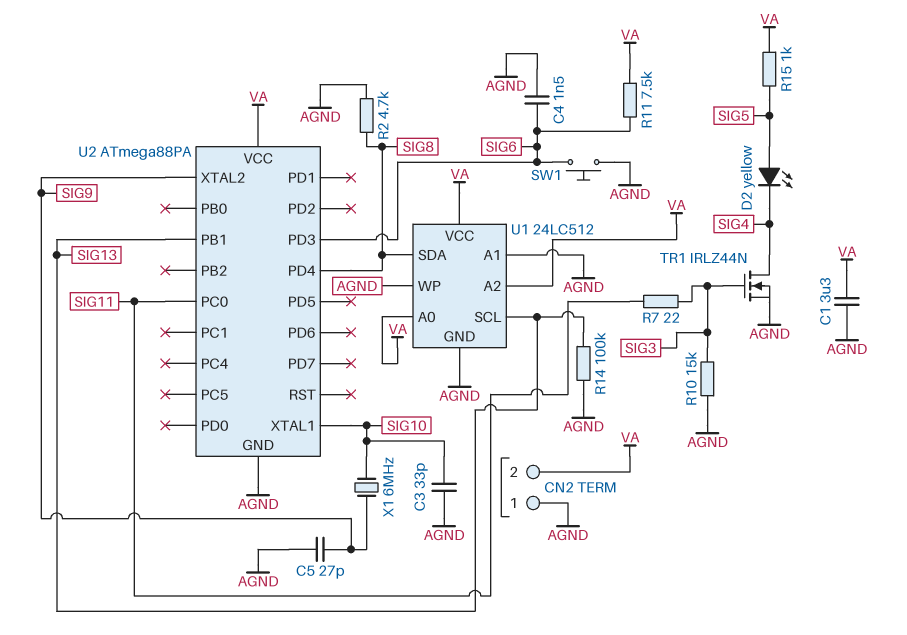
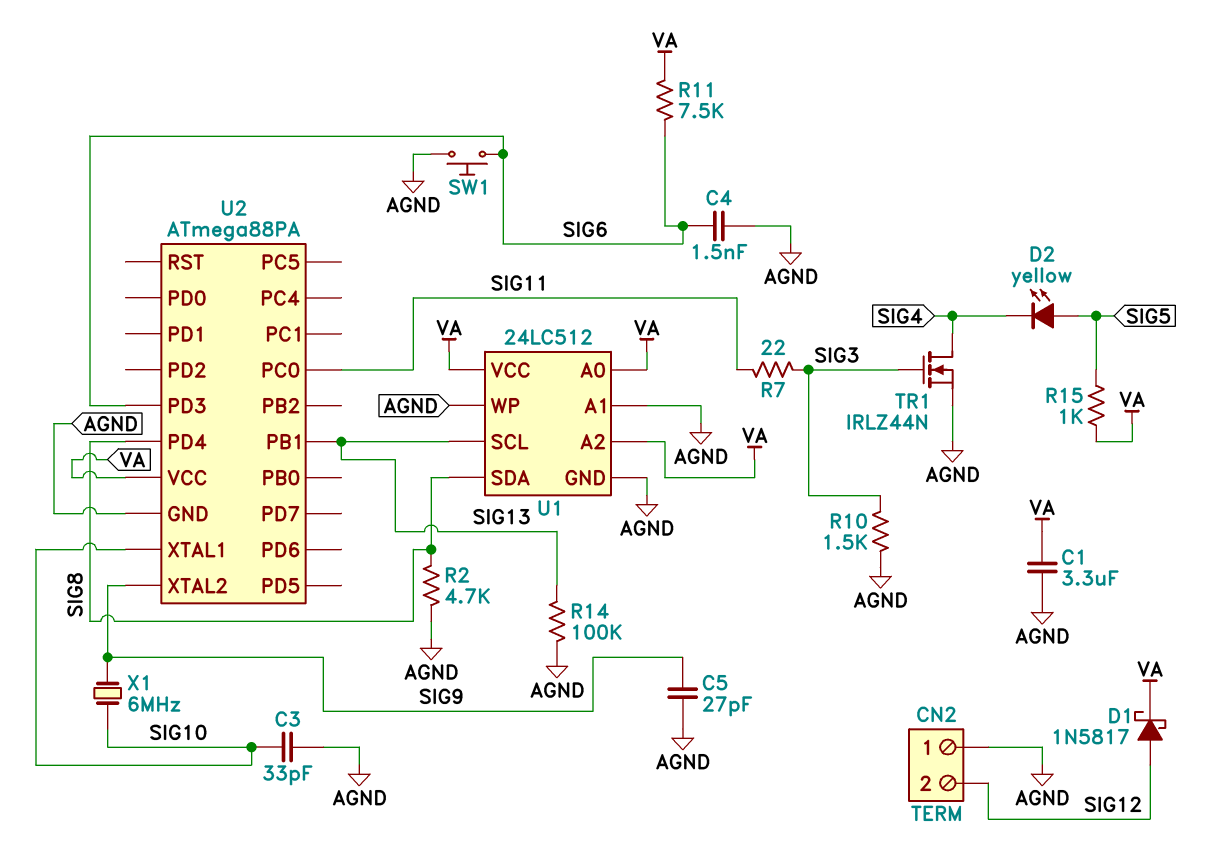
CN2 pin 2: VA -> SIG12
D1: none -> schottky 1N5817 (A SIG12, K VA)
R10: 15k (AGND, SIG3) -> 1.5k (AGND, SIG3)

